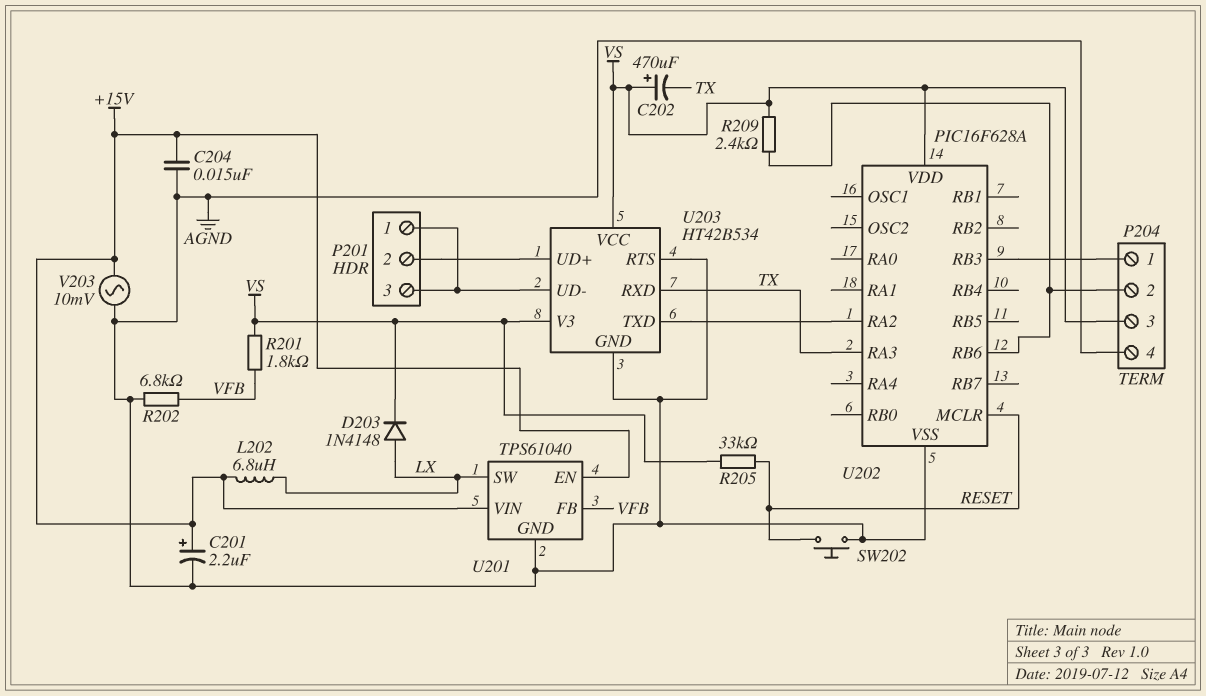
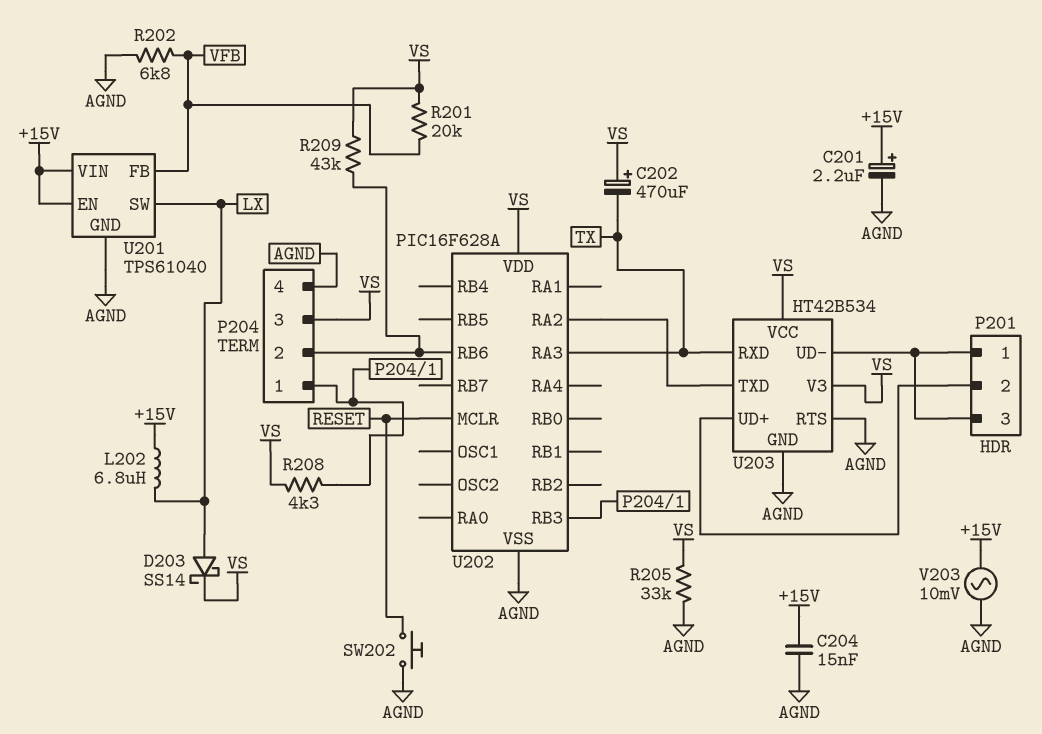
D203: diode 1N4148 (A LX, K VS) -> schottky SS14 (A LX, K VS)
R201: 1.8k (VFB, VS) -> 20k (VFB, VS)
R205: 33k (RESET, VS) -> 33k (AGND, VS)
R208: none -> 4.3k (P204/1, VS)
R209: 2.4k (P204/2, VS) -> 43k (P204/2, VS)

